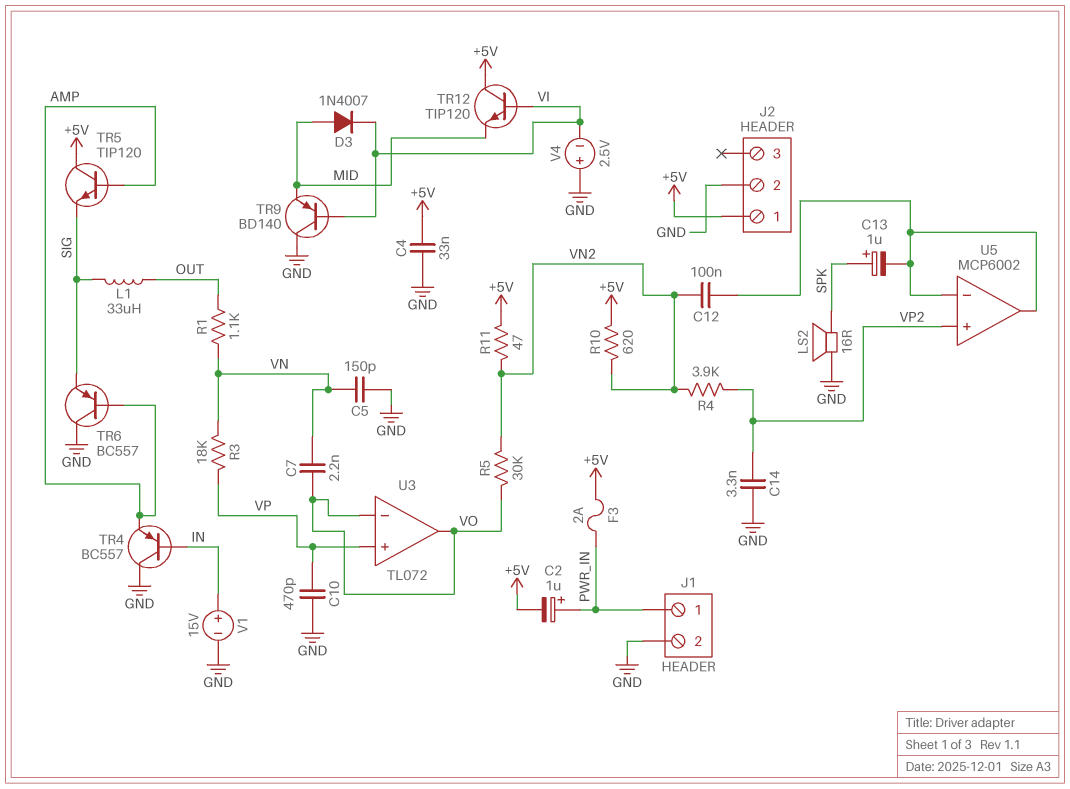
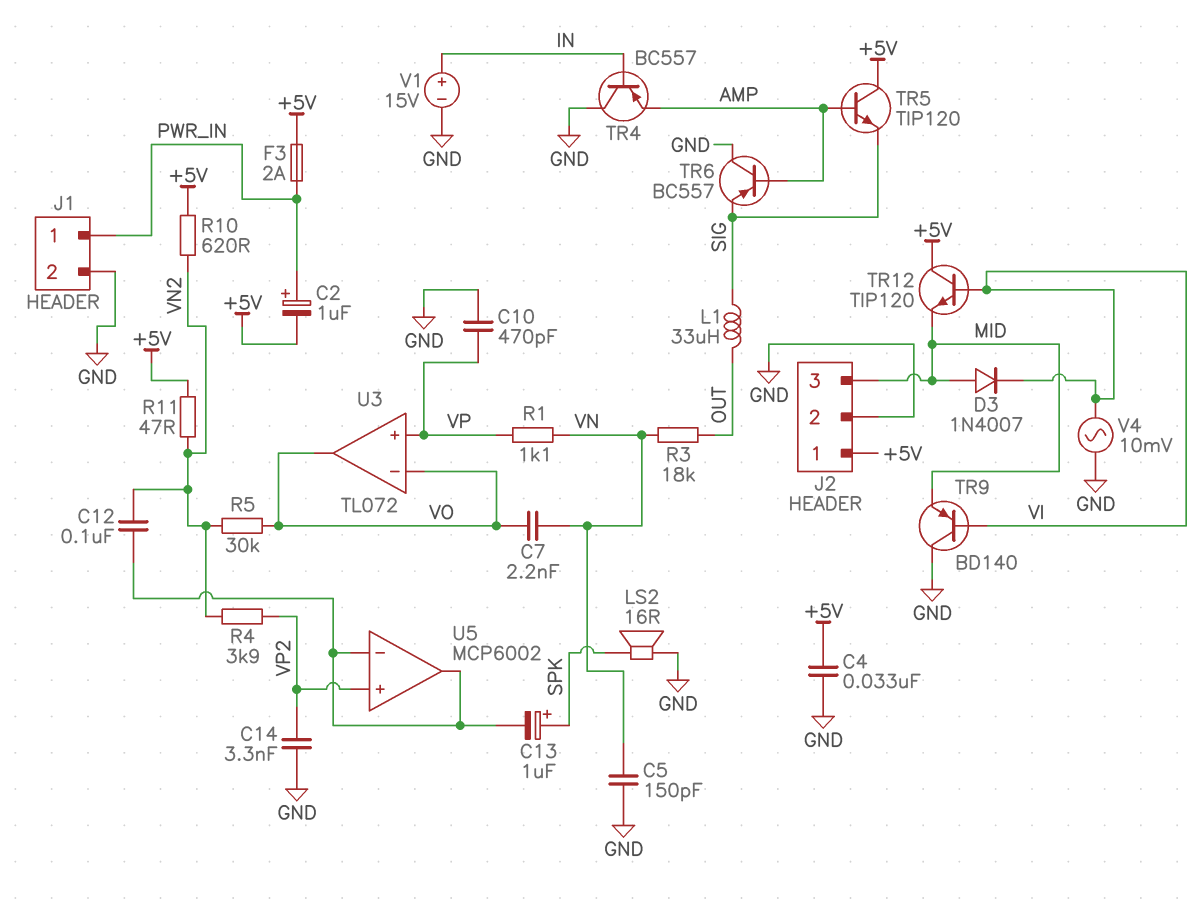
J2 pin 3: none -> MID
R1: 1.1k (OUT, VN) -> 1.1k (VN, VP)
R3: 18k (VN, VP) -> 18k (OUT, VN)
V4: 2.5V (plus GND, minus VI) -> AC 10mV (GND, VI)

